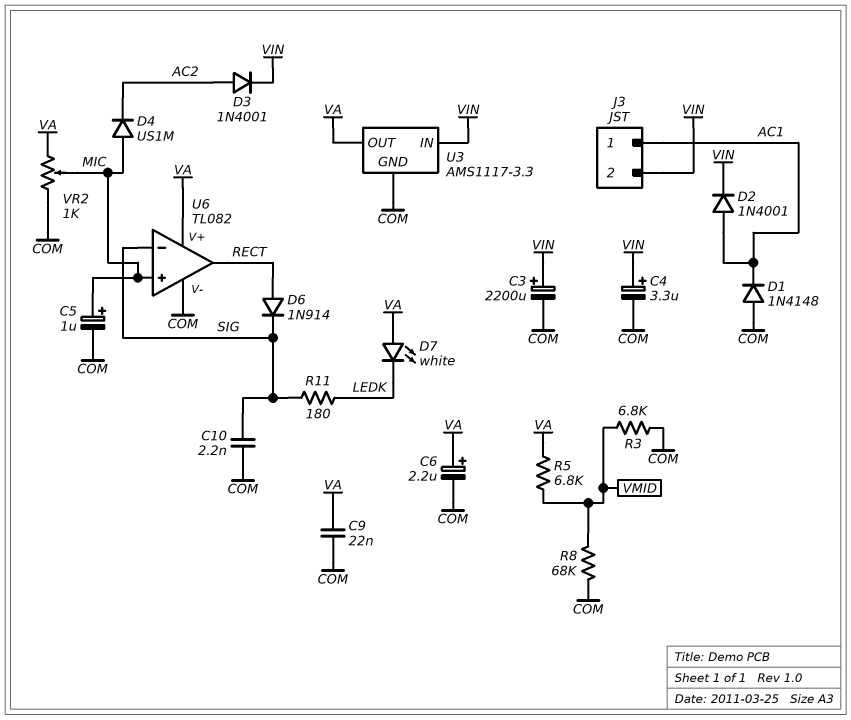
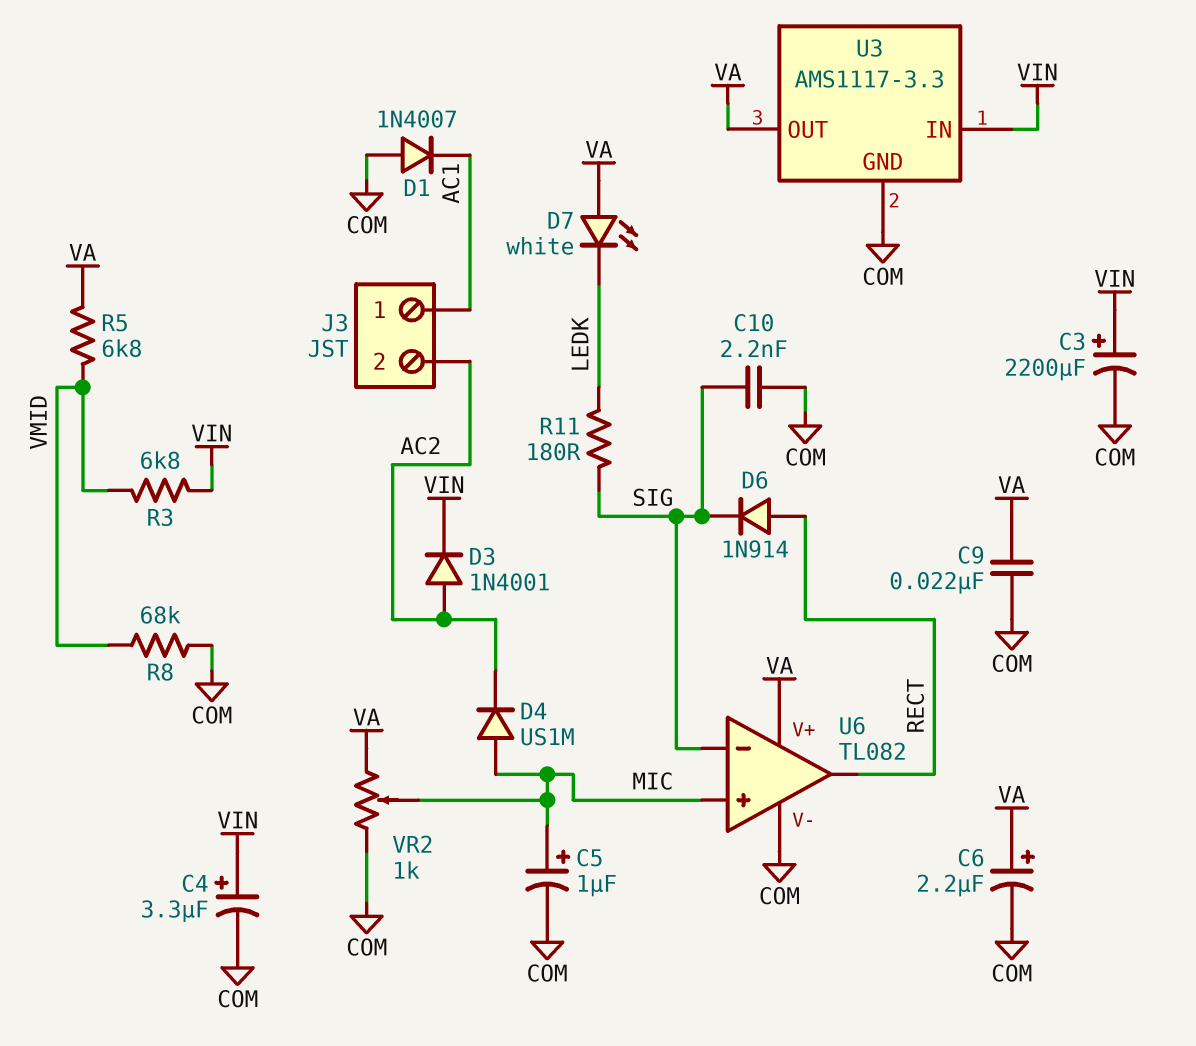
D1: diode 1N4148 (A COM, K AC1) -> diode 1N4007 (A COM, K AC1)
D2: diode 1N4001 (A AC1, K VIN) -> none
J3 pin 2: VIN -> AC2
R3: 6.8k (COM, VMID) -> 6.8k (VIN, VMID)

